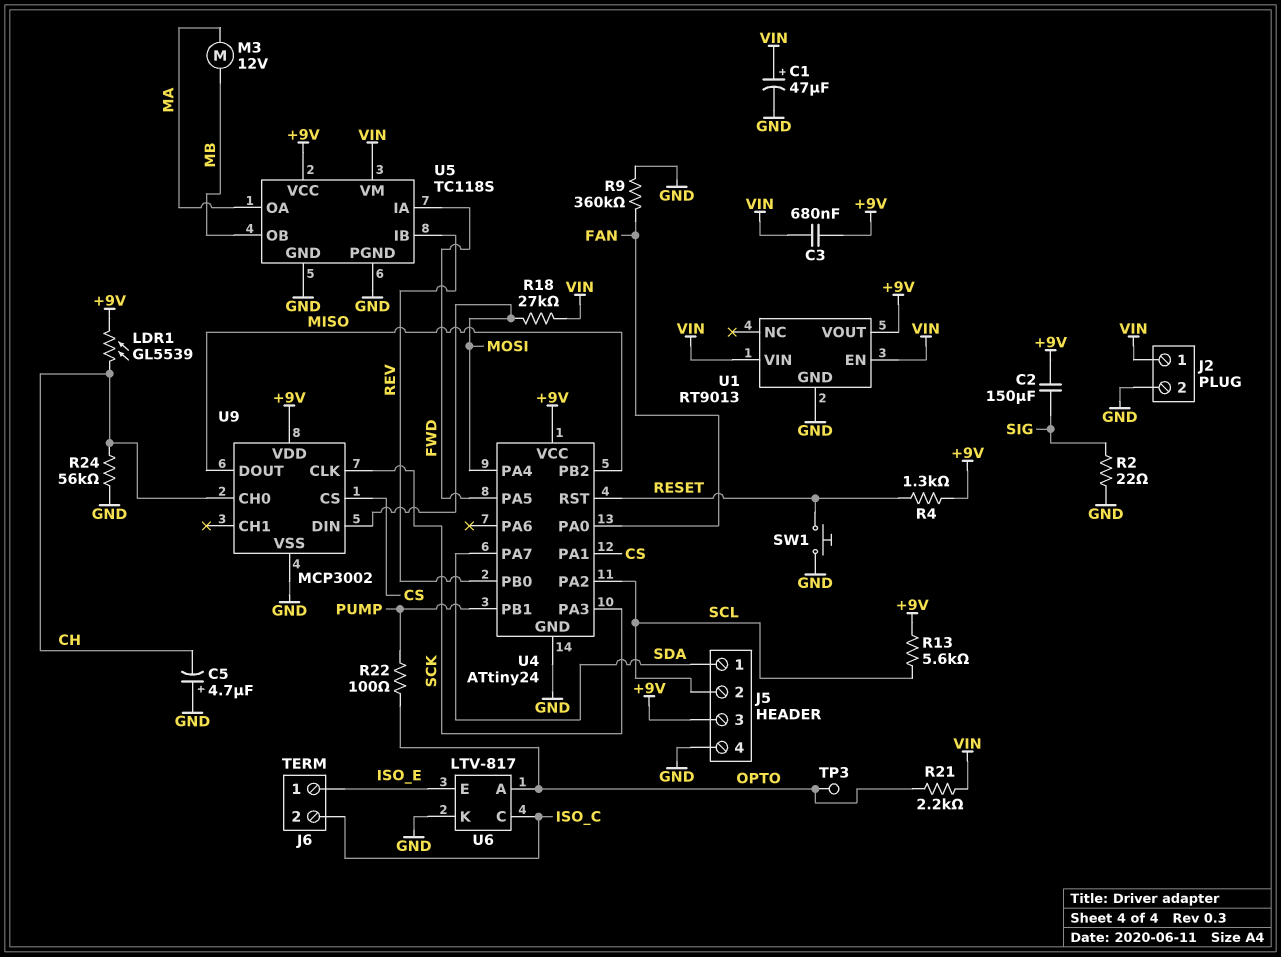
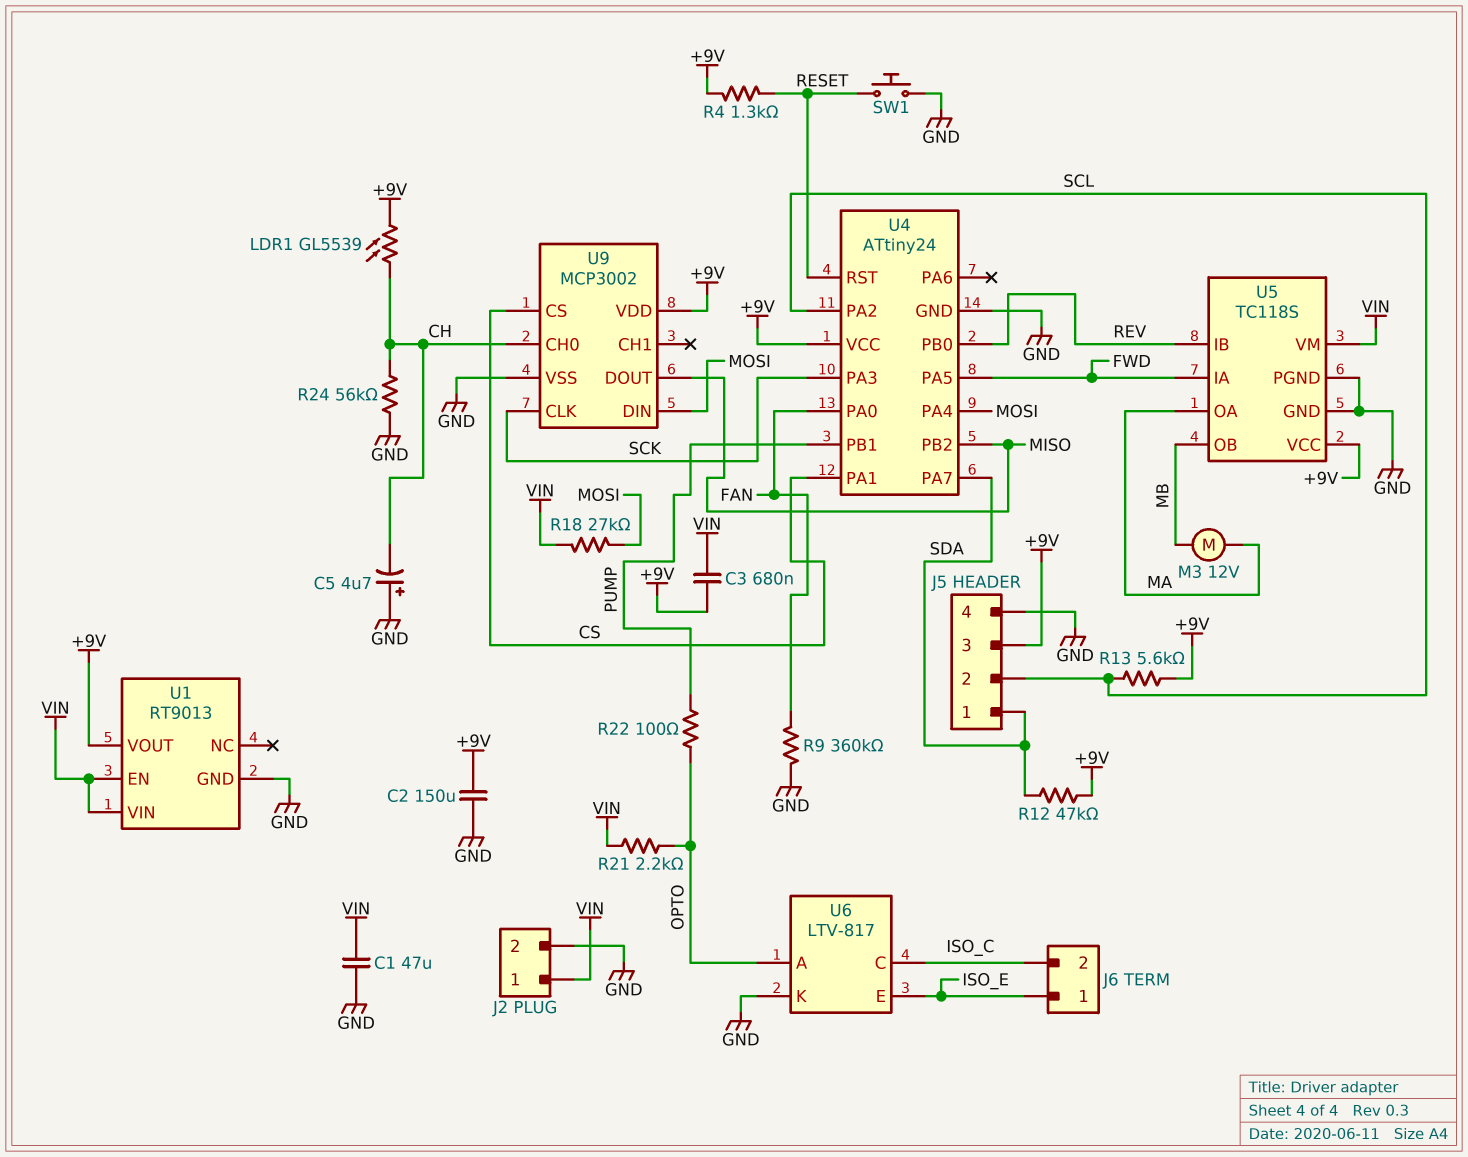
C1: 47uF (plus VIN, minus GND) -> 47uF (GND, VIN)
C2: 150uF (+9V, SIG) -> 150uF (+9V, GND)
R2: 22 (GND, SIG) -> none
R12: none -> 47k (+9V, SDA)
TP3: test point (OPTO) -> none

